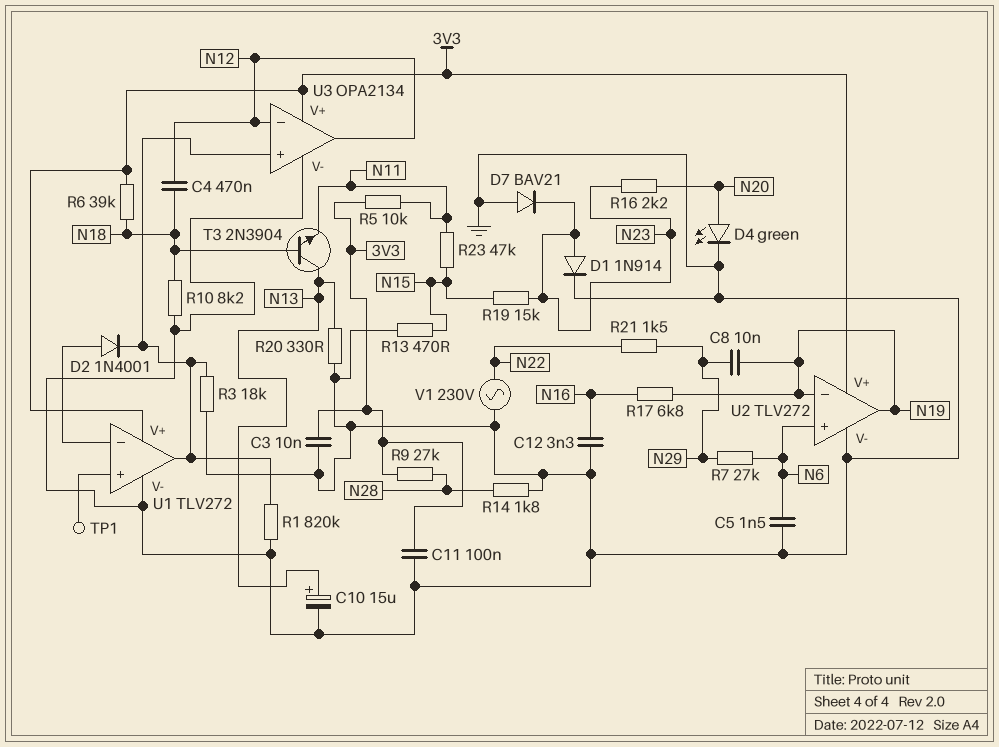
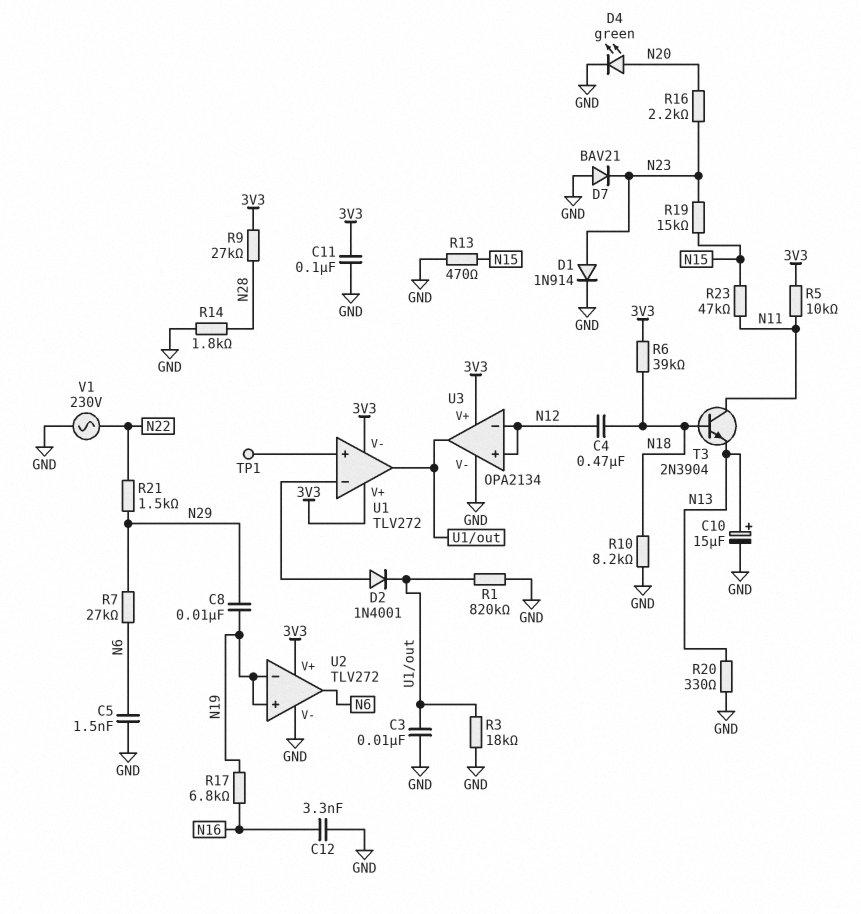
C3: 10nF (3V3, GND) -> 10nF (GND, U1/out)
T3: NPN 2N3904 (B N18, C N13, E N11) -> NPN 2N3904 (B N18, C N11, E N13)
U1 pin V-: GND -> 3V3
U2 pin in+: N6 -> N19
U2 pin out: N19 -> N6
U3 pin in+: U1/out -> N12
U3 pin out: N12 -> U1/out

